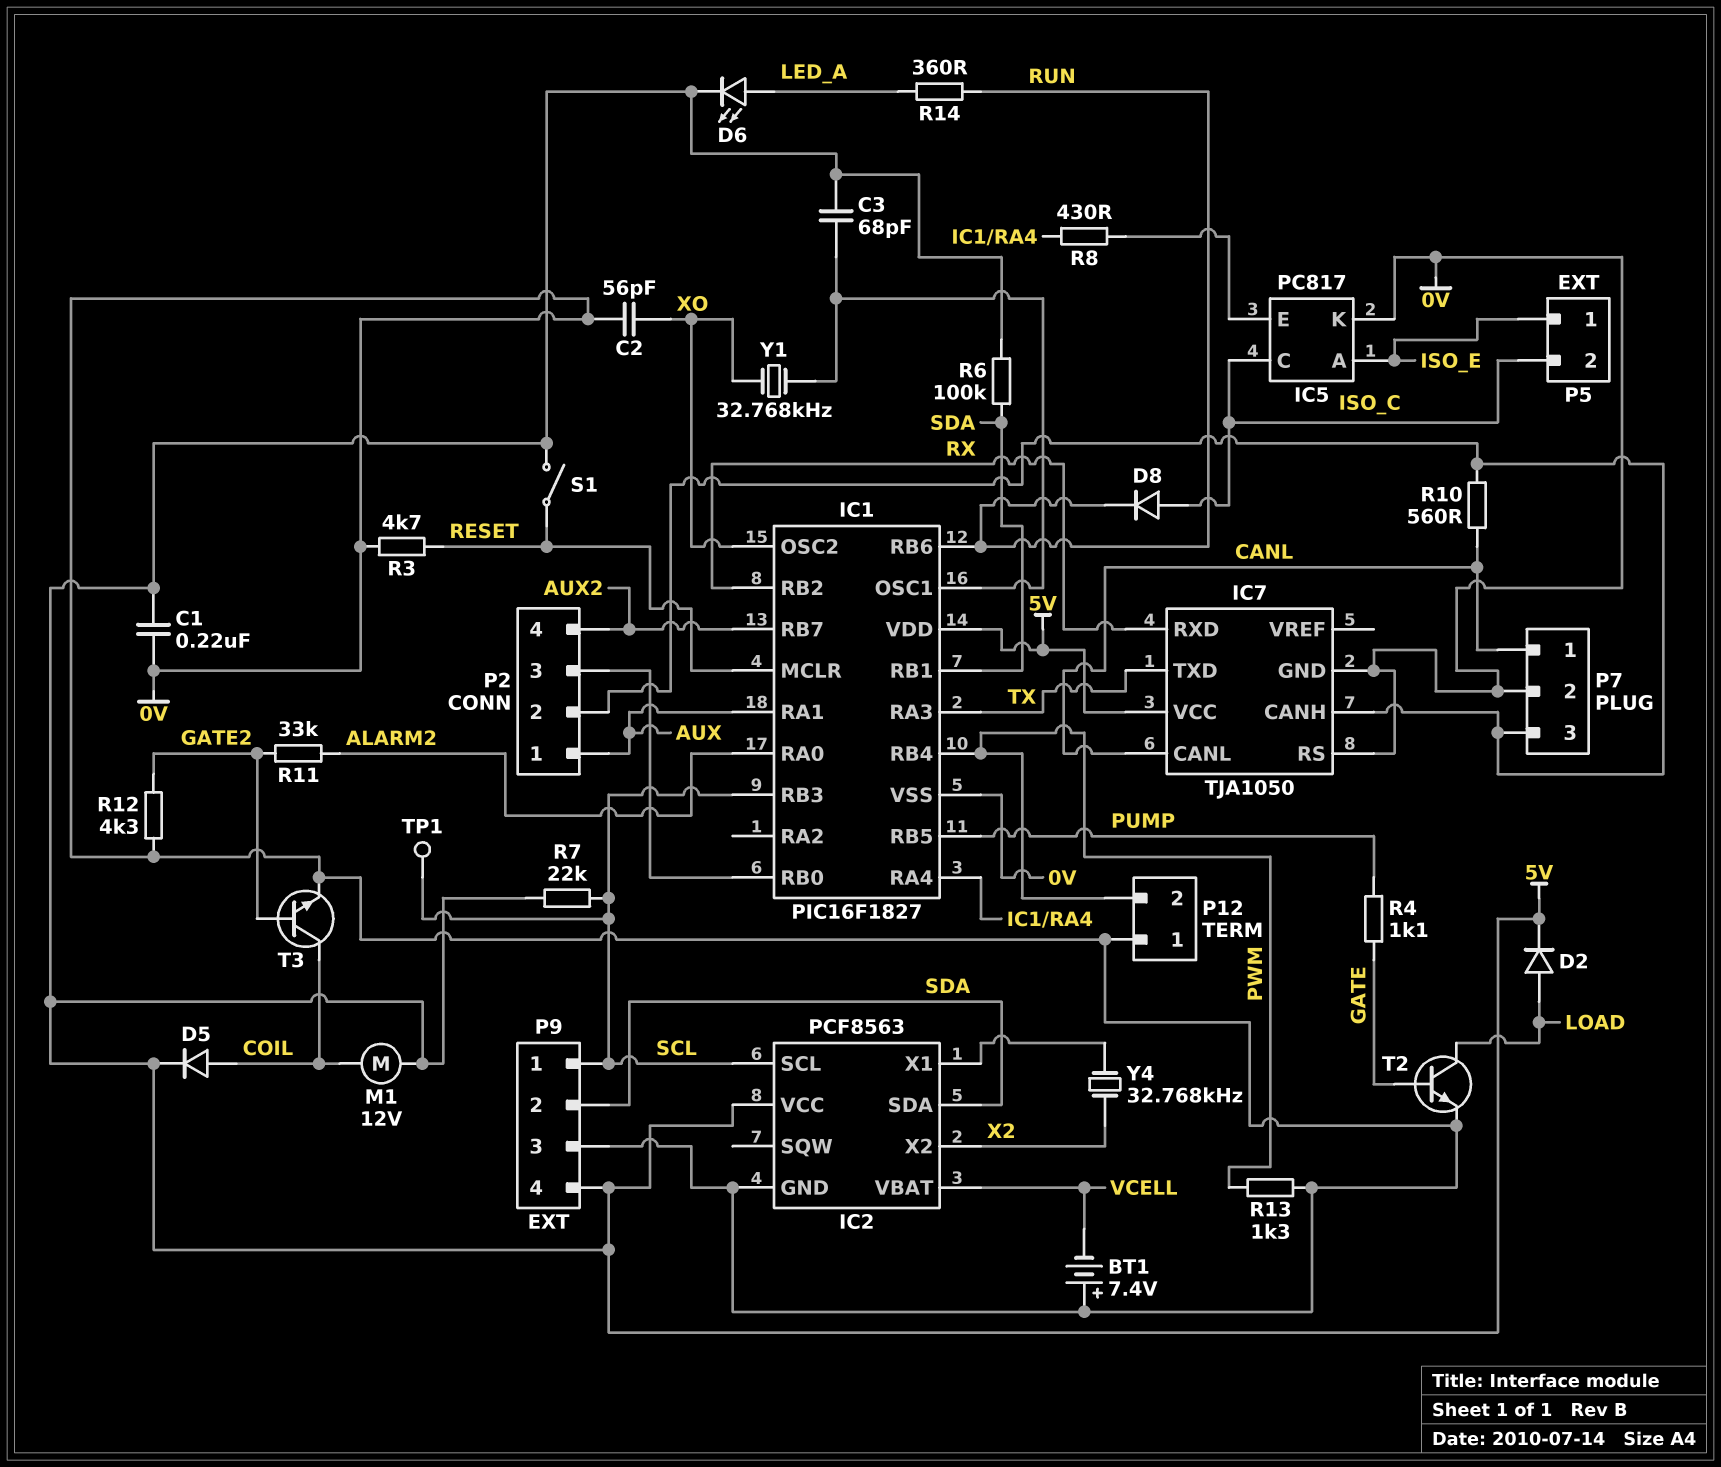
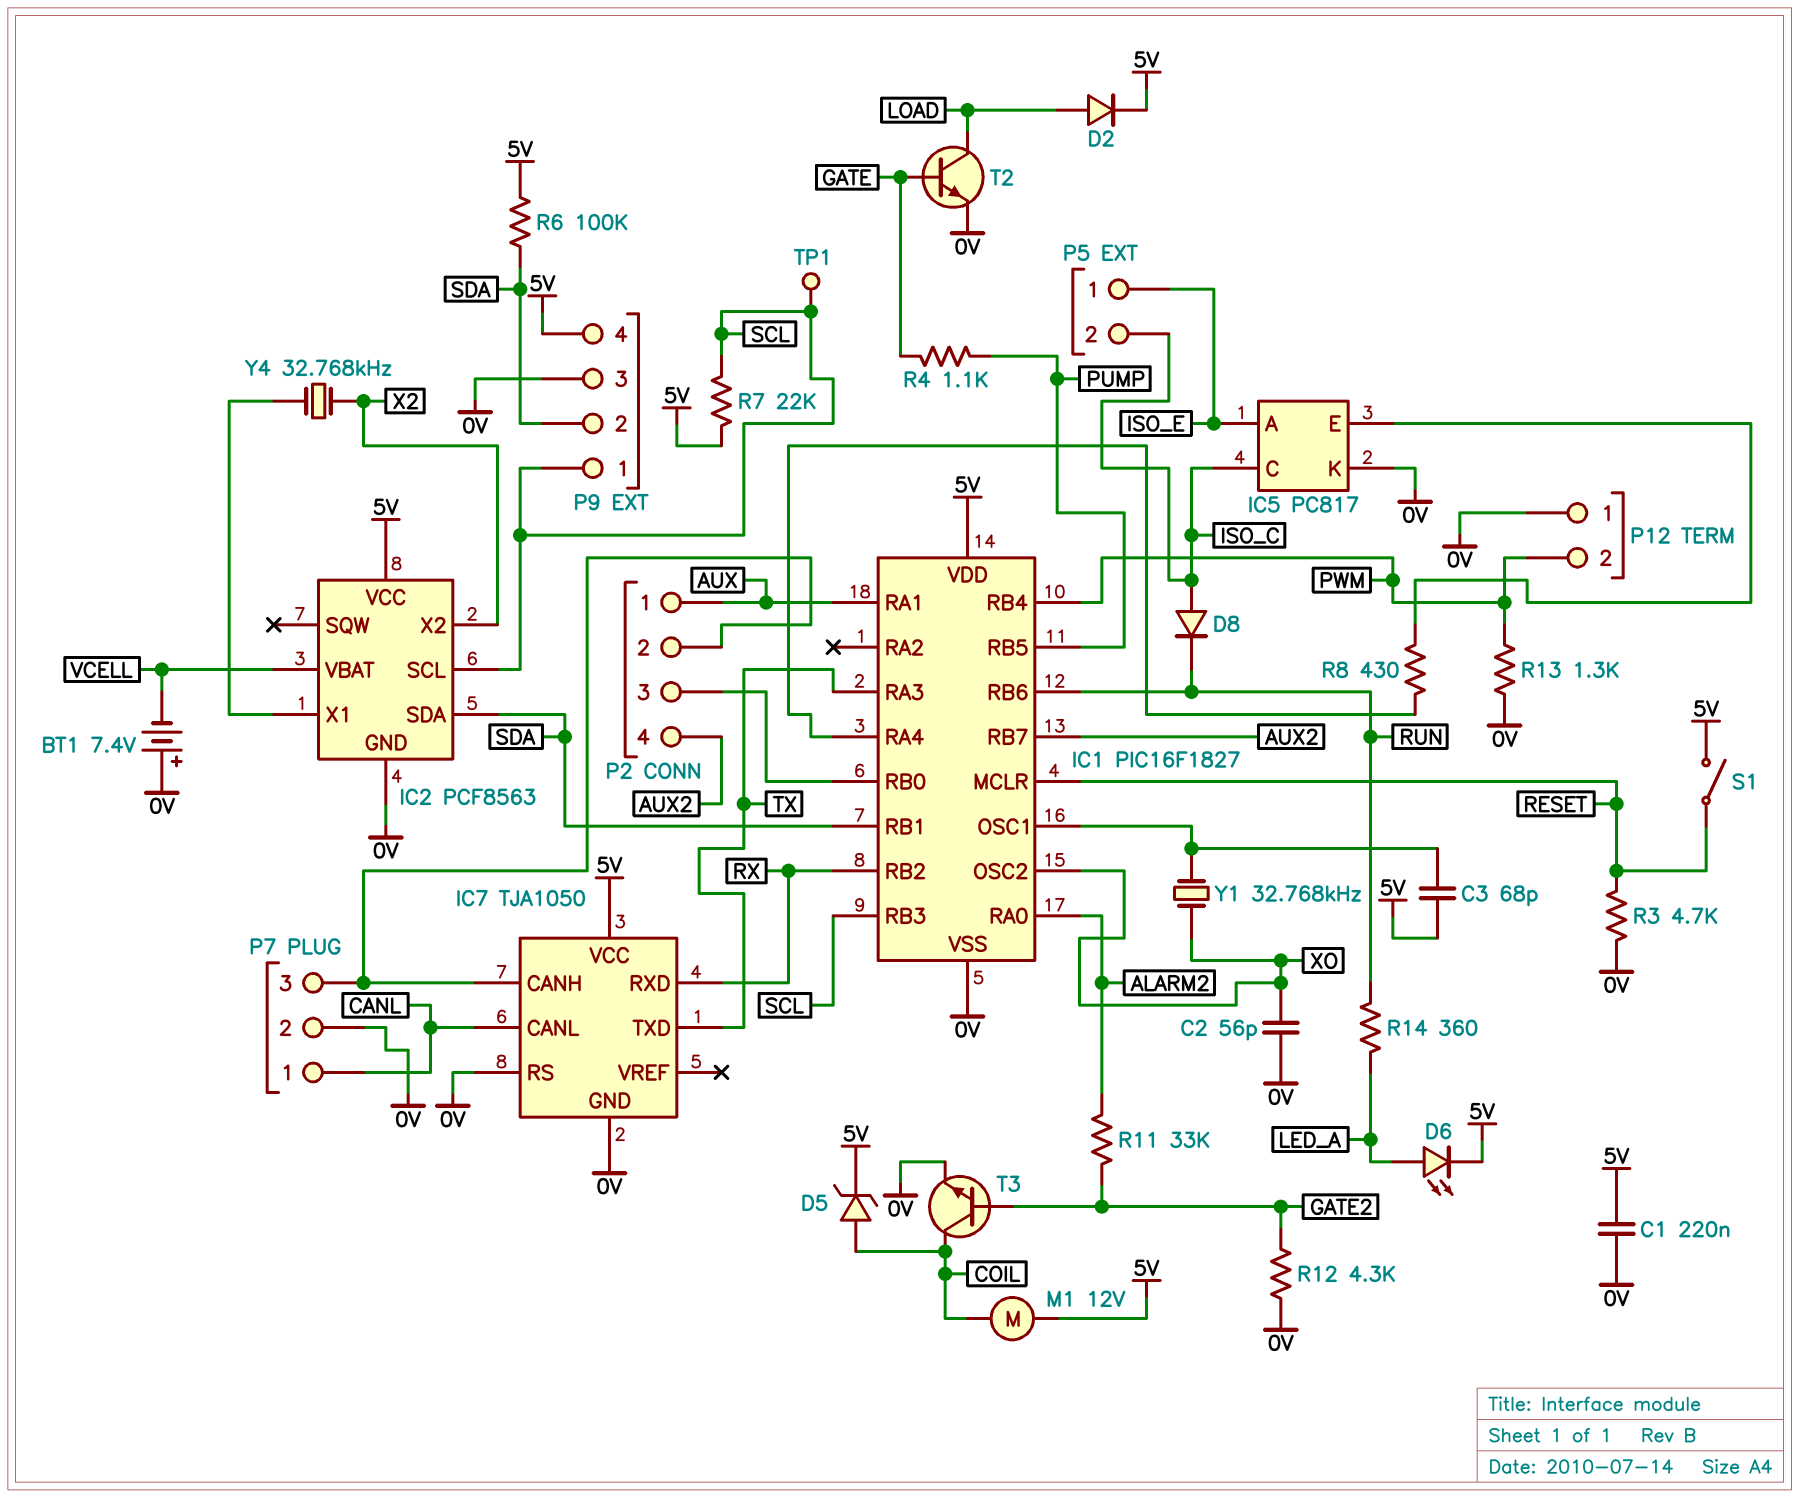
D5: diode (A COIL, K 5V) -> zener (A COIL, K 5V)
R10: 560 (CANL, IC7/CANH) -> none

